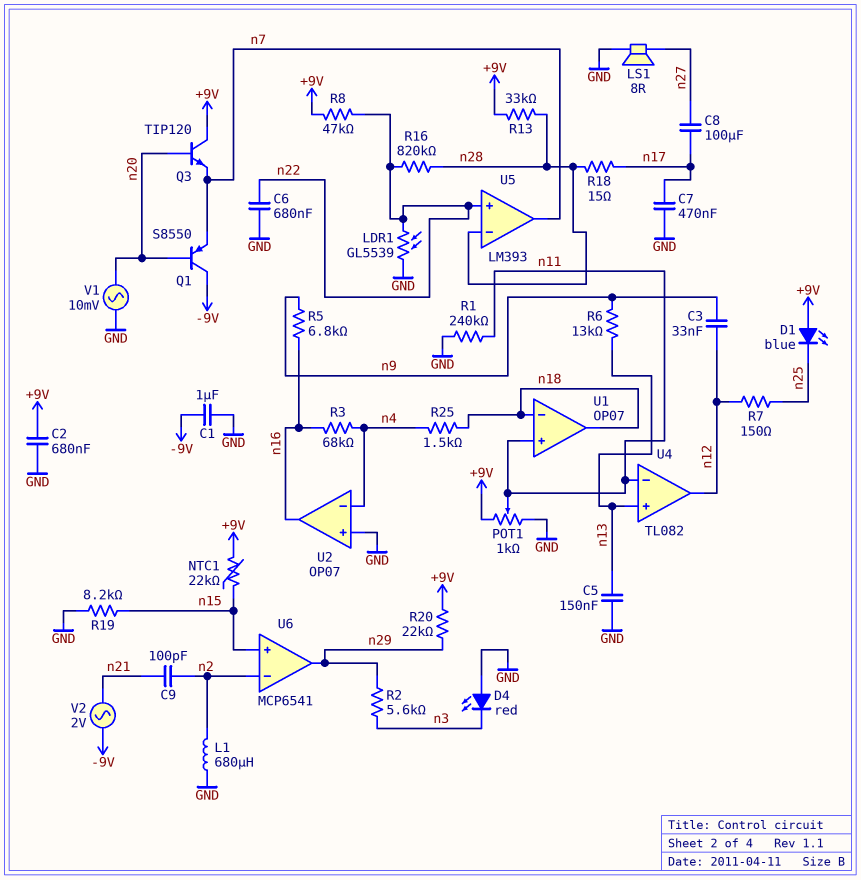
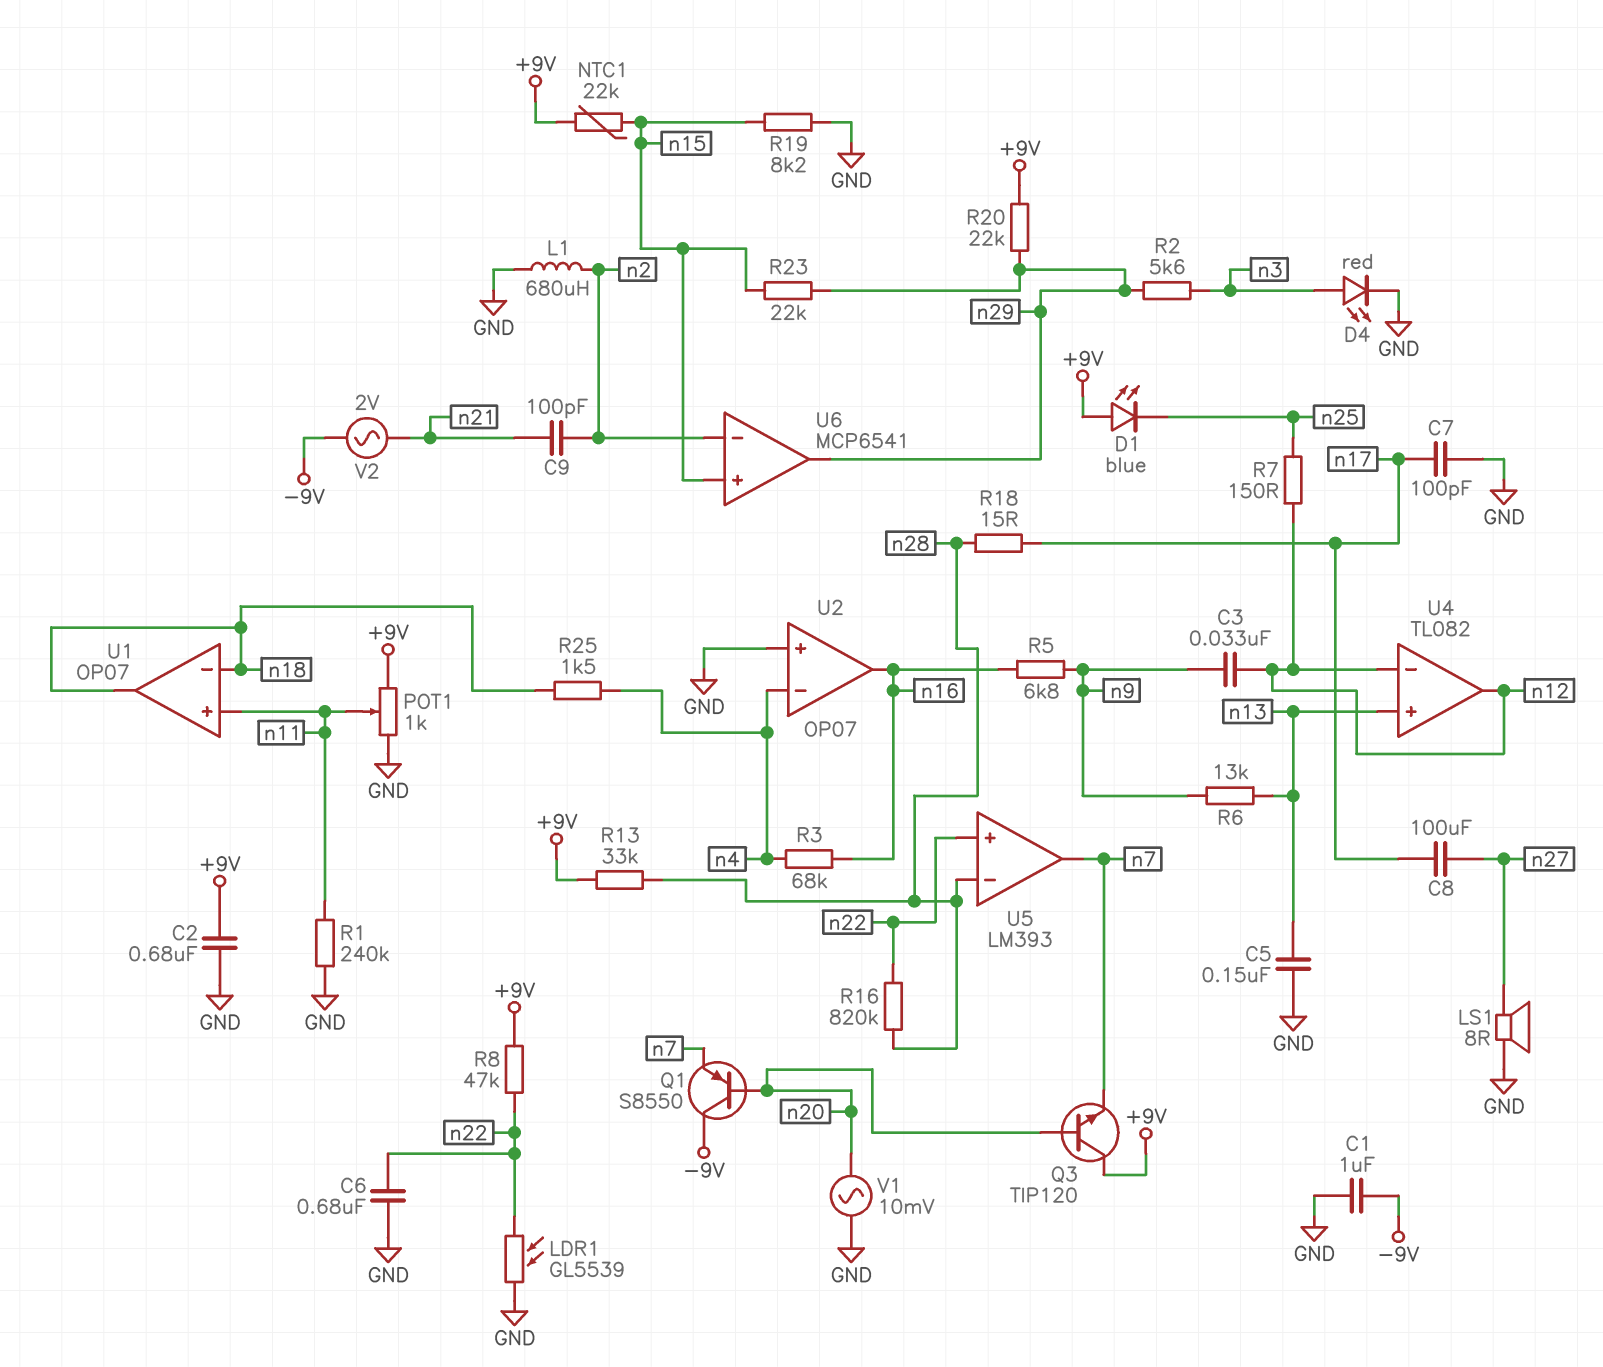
C7: 470nF (GND, n17) -> 100pF (GND, n17)
D4: LED red (A GND, K n3) -> LED red (A n3, K GND)
R23: none -> 22k (n15, n29)
U4 pin in-: n11 -> n12

